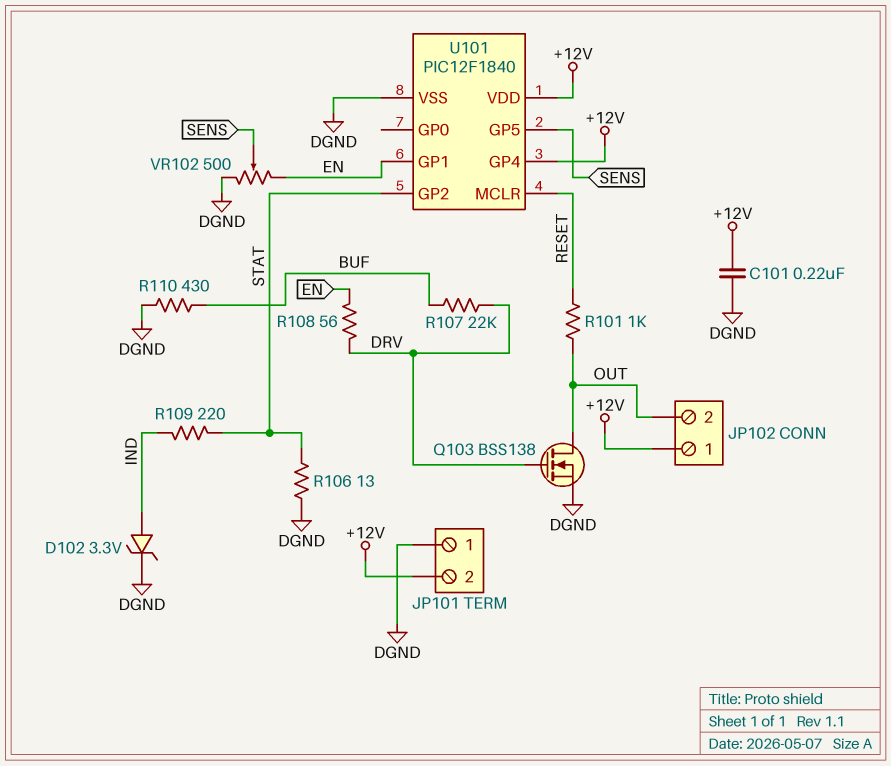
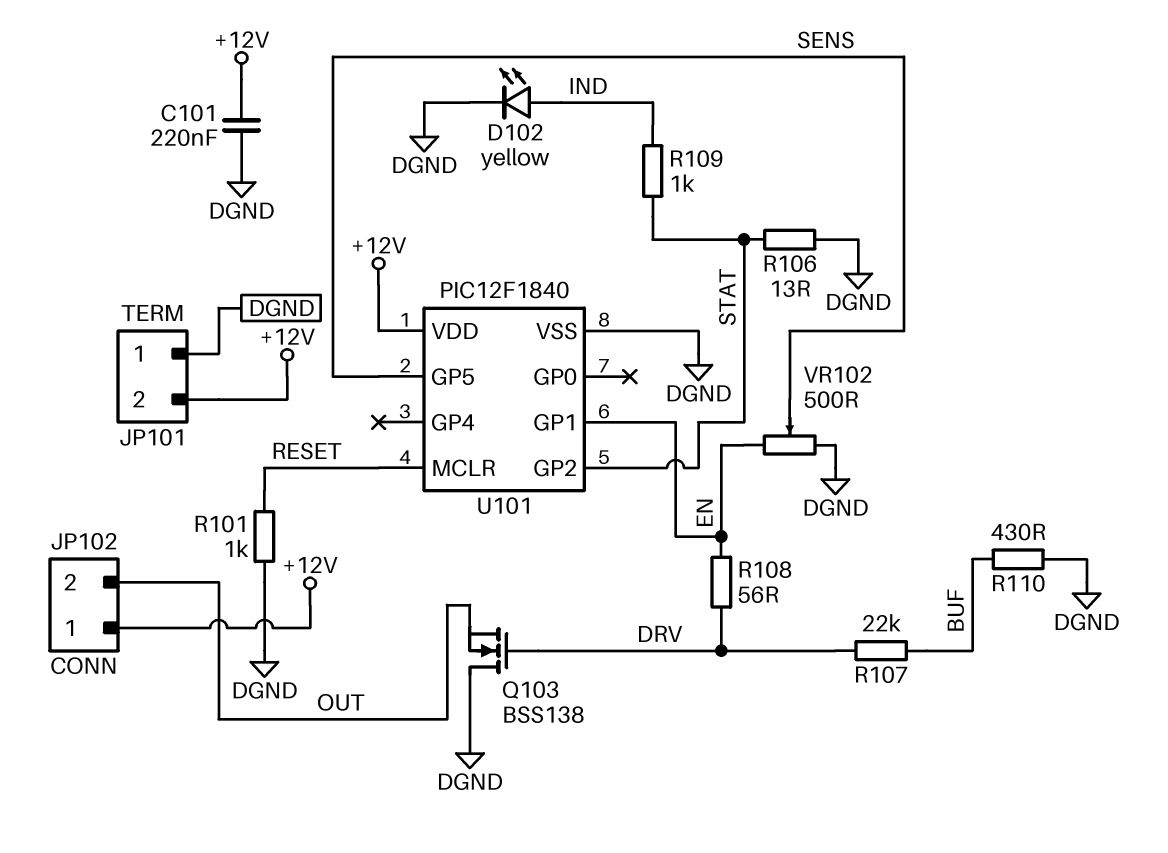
D102: zener 3.3V (A IND, K DGND) -> LED yellow (A IND, K DGND)
Q103: NMOS BSS138 (G DRV, D OUT, S DGND) -> NMOS BSS138 (G DRV, D DGND, S OUT)
R101: 1k (OUT, RESET) -> 1k (DGND, RESET)
R109: 220 (IND, STAT) -> 1k (IND, STAT)
U101 pin GP4: +12V -> none

